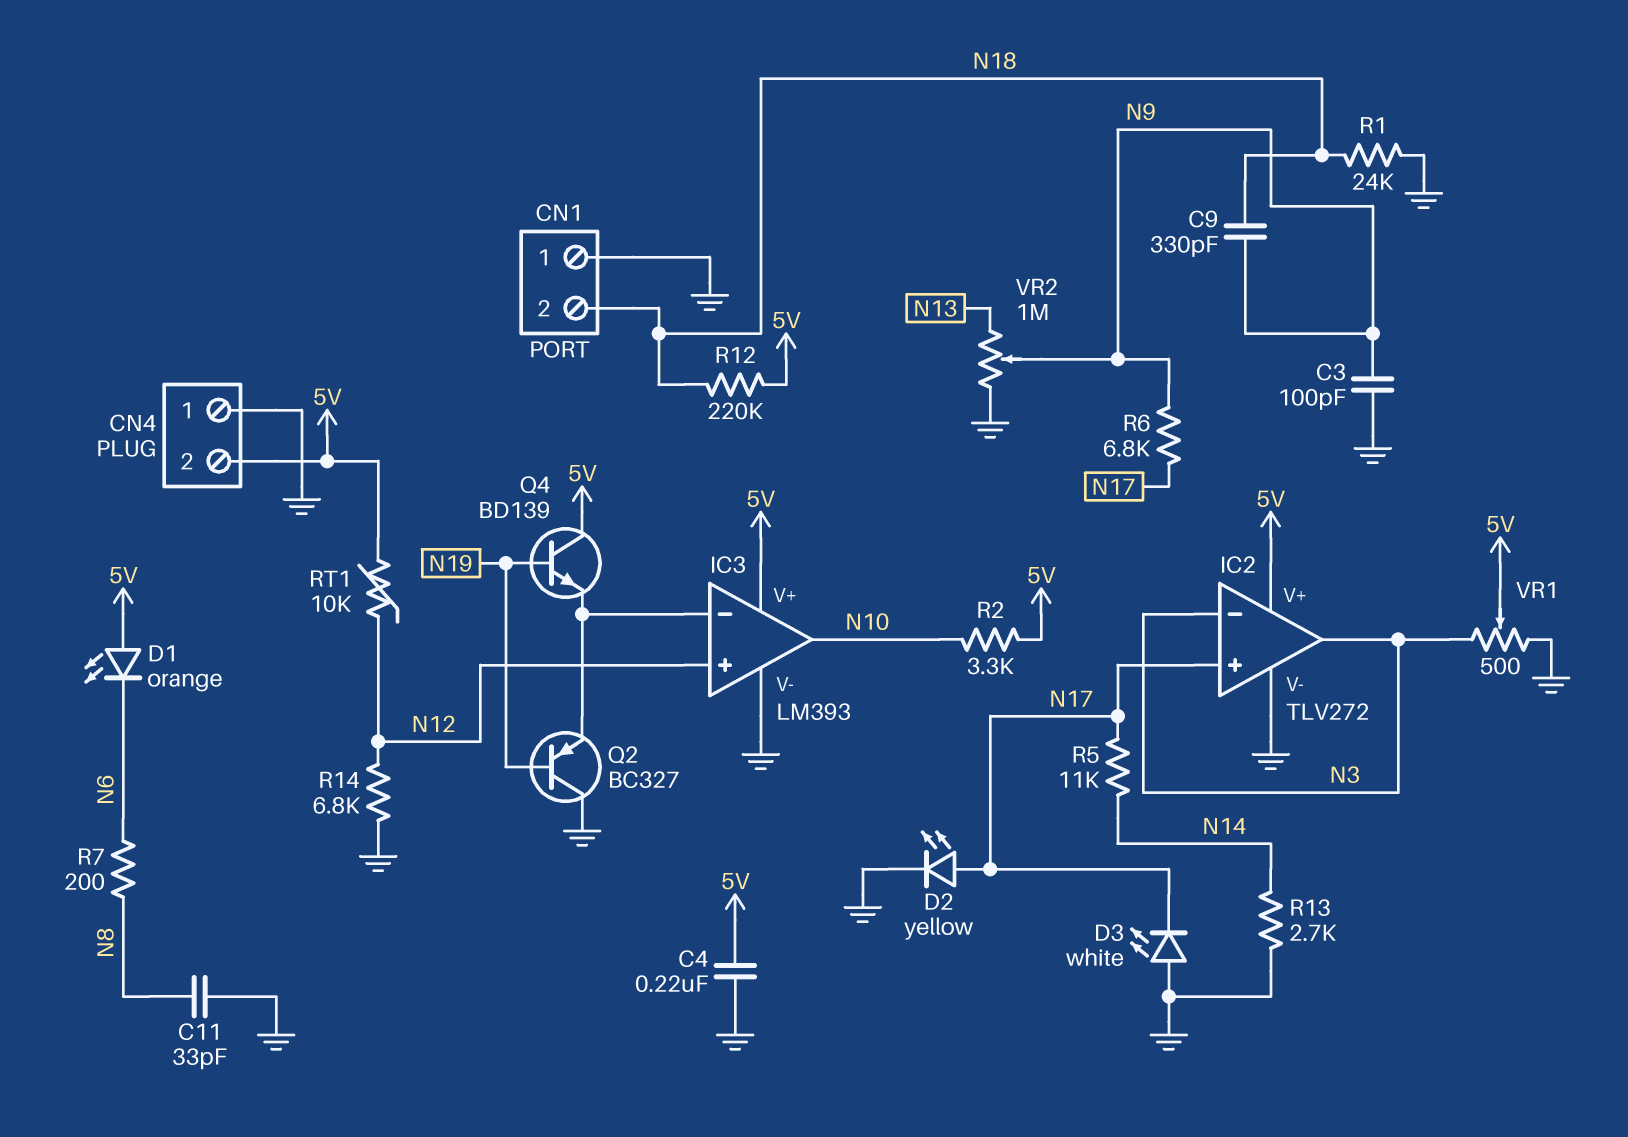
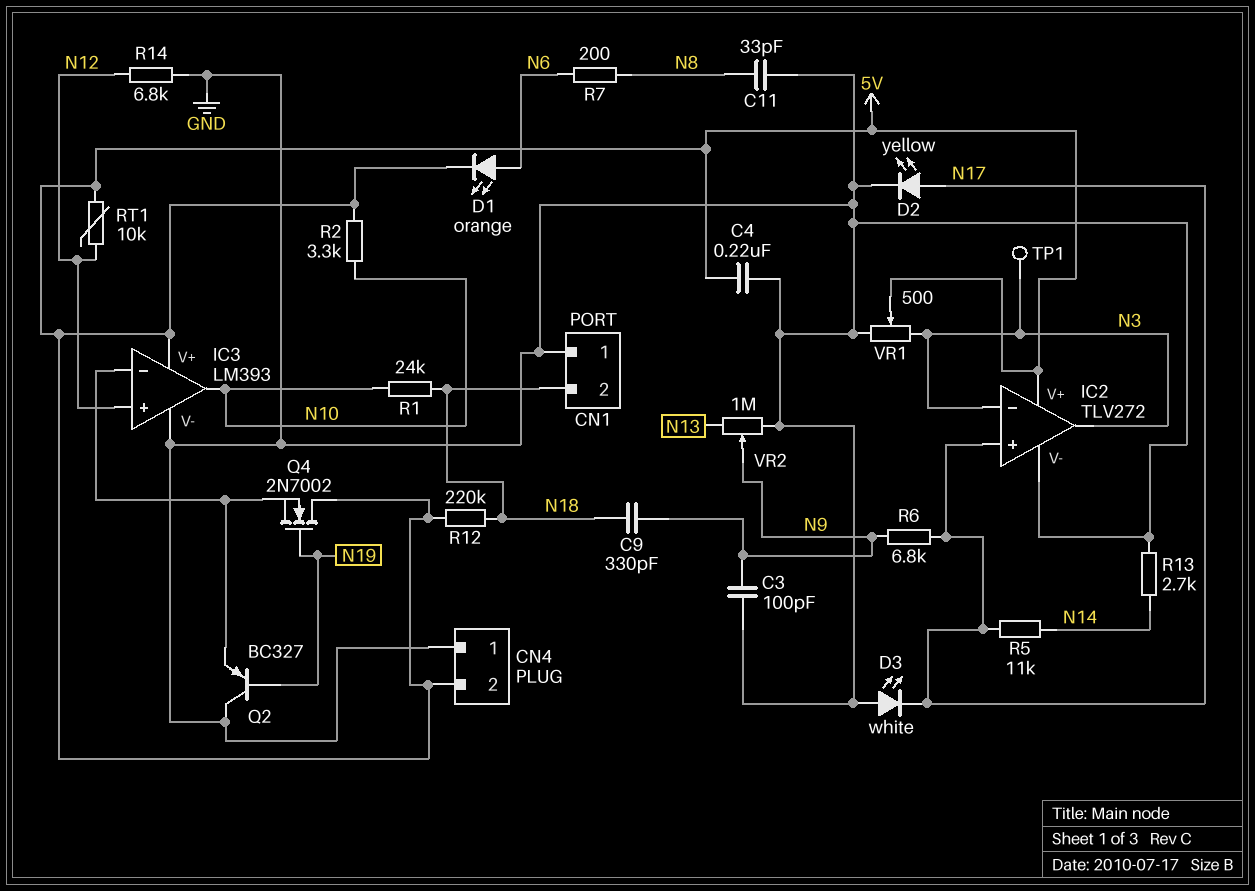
D1: LED orange (A 5V, K N6) -> LED orange (A N6, K 5V)
Q4: NPN BD139 (B N19, C 5V, E IC3/in-) -> NMOS 2N7002 (G N19, D 5V, S IC3/in-)
R1: 24k (GND, N18) -> 24k (N10, N18)
TP1: none -> test point (N3)

